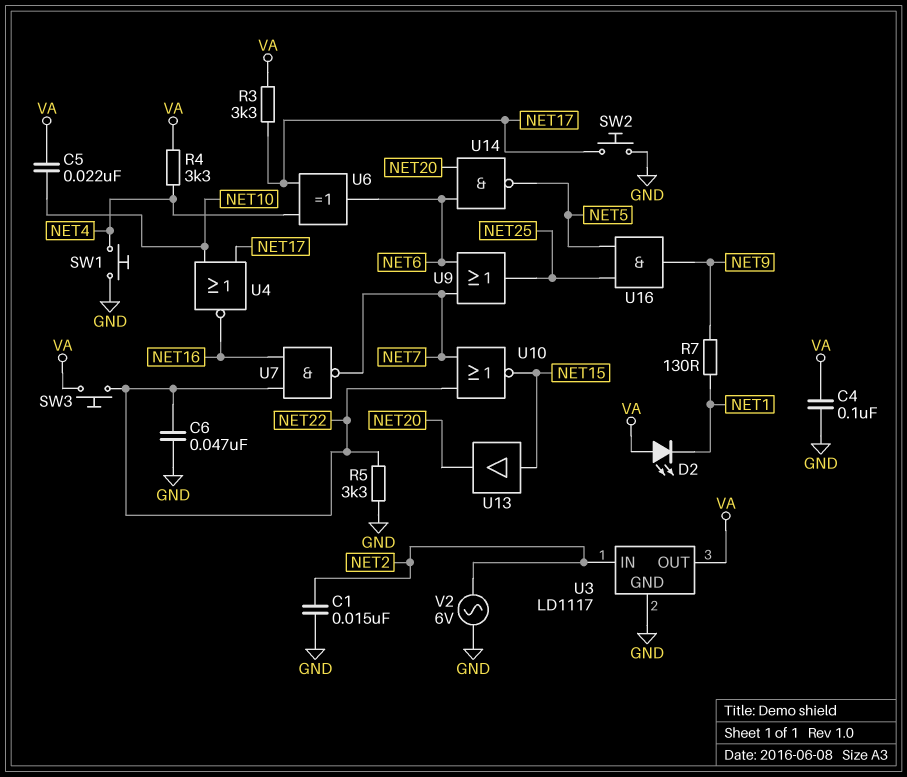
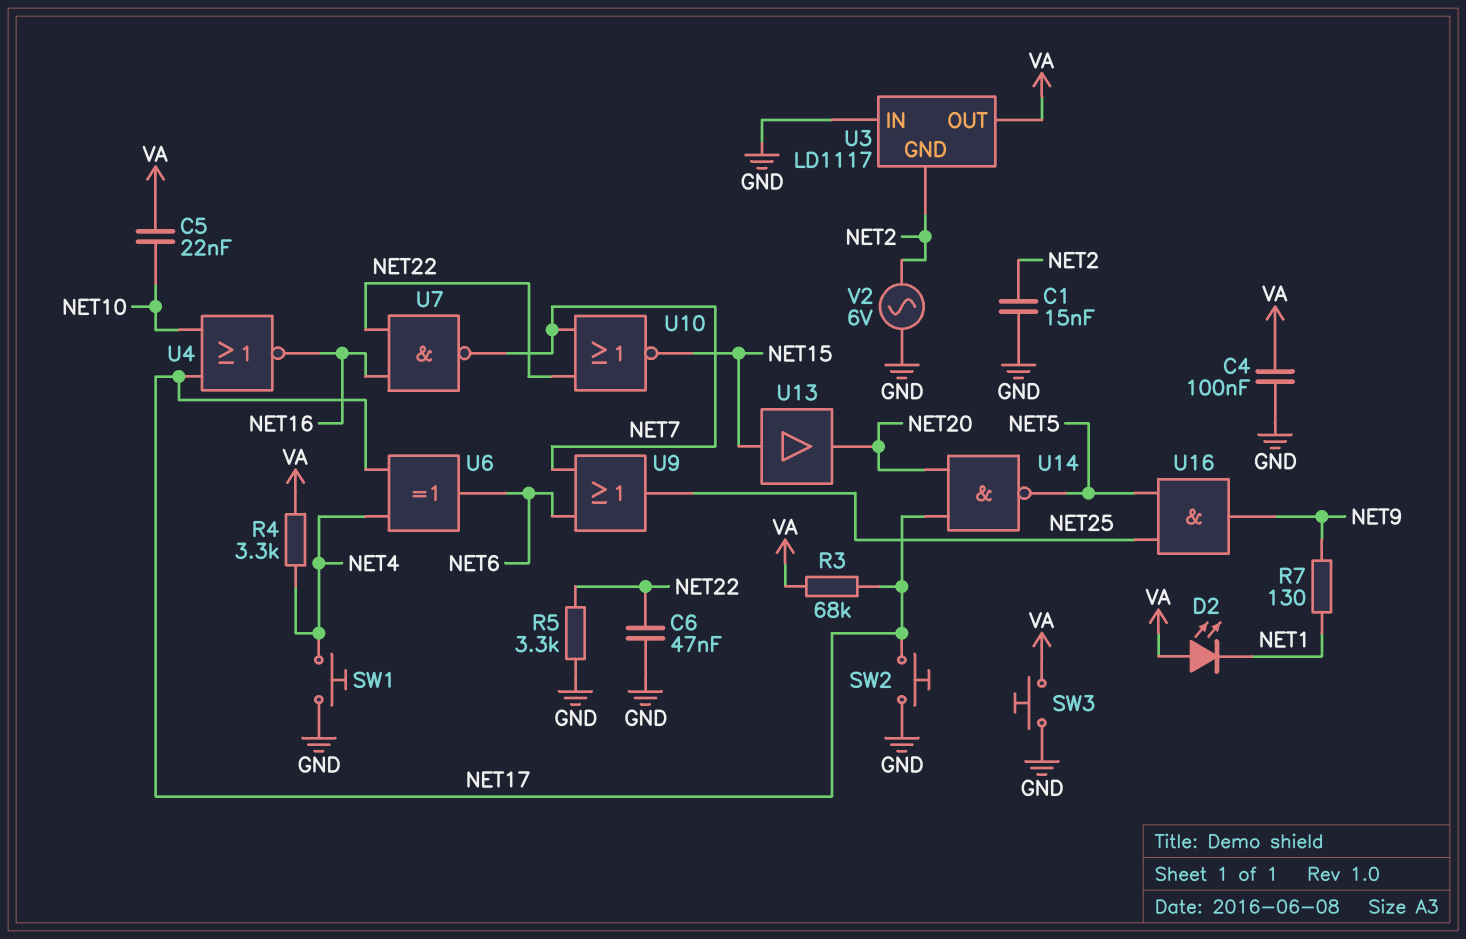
R3: 3.3k (NET17, VA) -> 68k (NET17, VA)
SW3: button (NET22, VA) -> button (GND, VA)
U3 pin GND: GND -> NET2
U3 pin IN: NET2 -> GND
U14: NAND (in NET6, in NET20, out NET5) -> NAND (in NET17, in NET20, out NET5)

